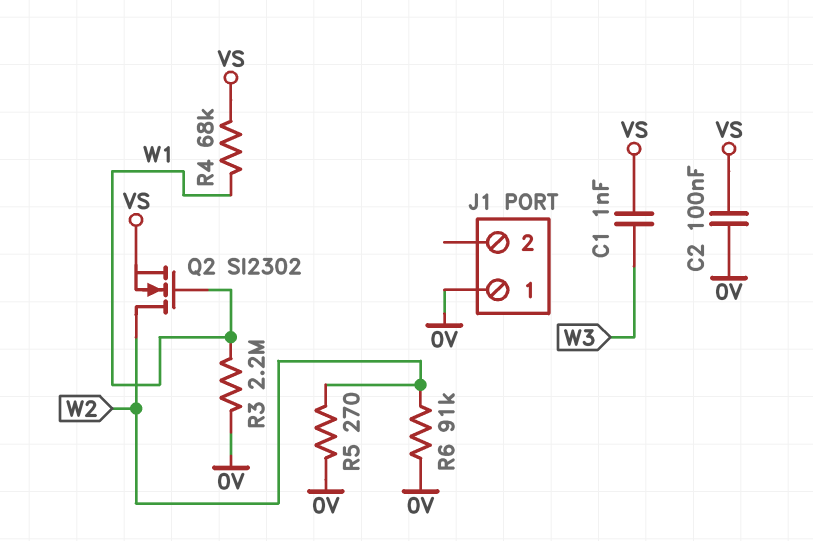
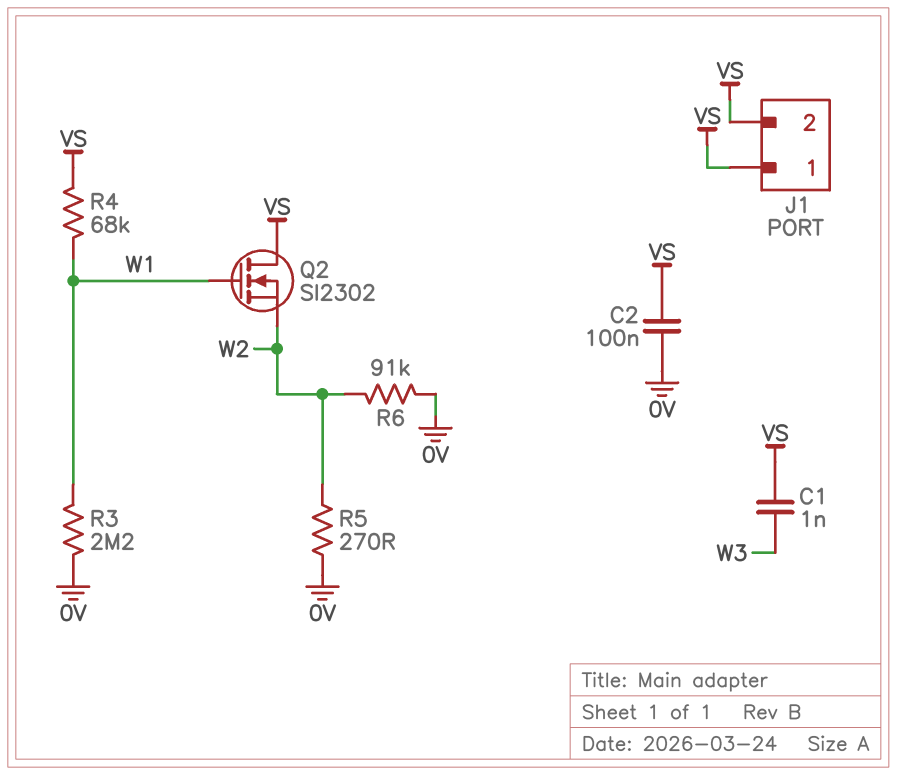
J1 pin 1: 0V -> VS
J1 pin 2: none -> VS
Q2: NMOS SI2302 (G W1, D W2, S VS) -> NMOS SI2302 (G W1, D VS, S W2)

